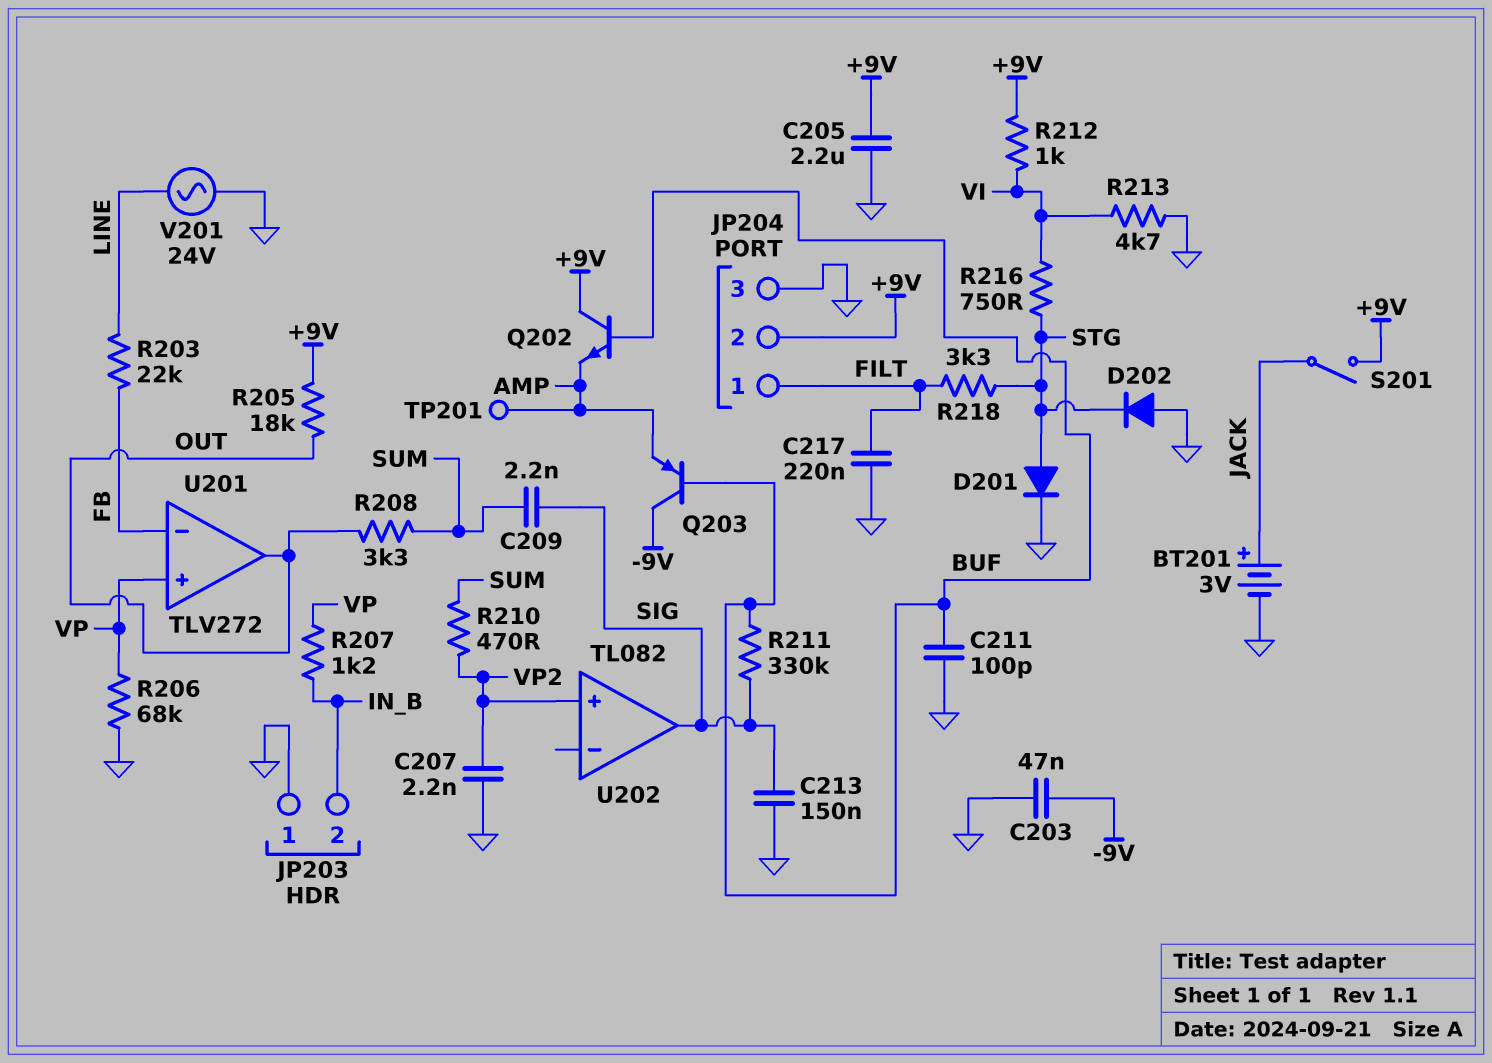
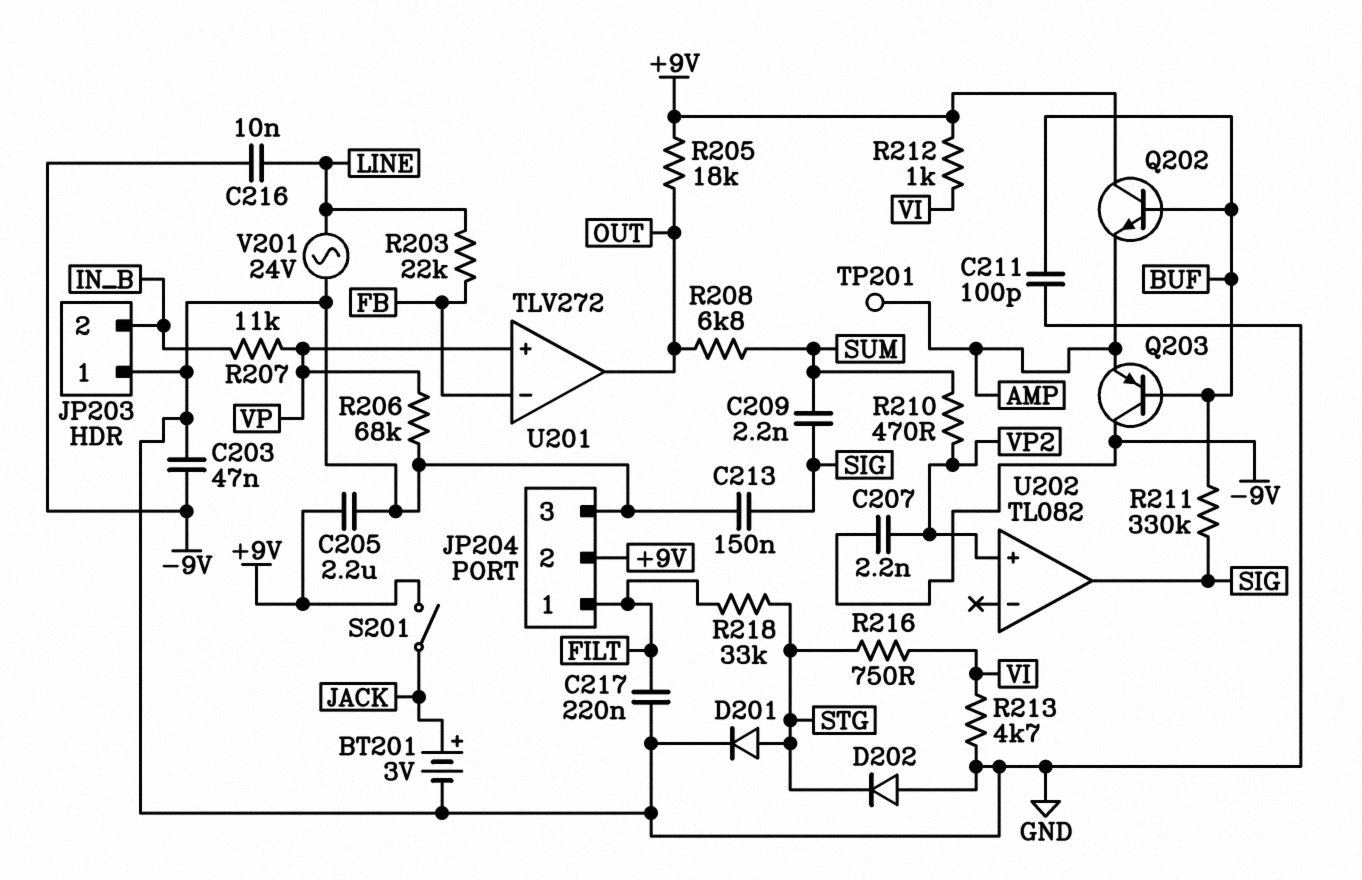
C207: 2.2nF (GND, VP2) -> 2.2nF (-9V, VP2)
C216: none -> 10nF (-9V, LINE)
R207: 1.2k (IN_B, VP) -> 11k (IN_B, VP)
R208: 3.3k (OUT, SUM) -> 6.8k (OUT, SUM)
R218: 3.3k (FILT, STG) -> 33k (FILT, STG)

